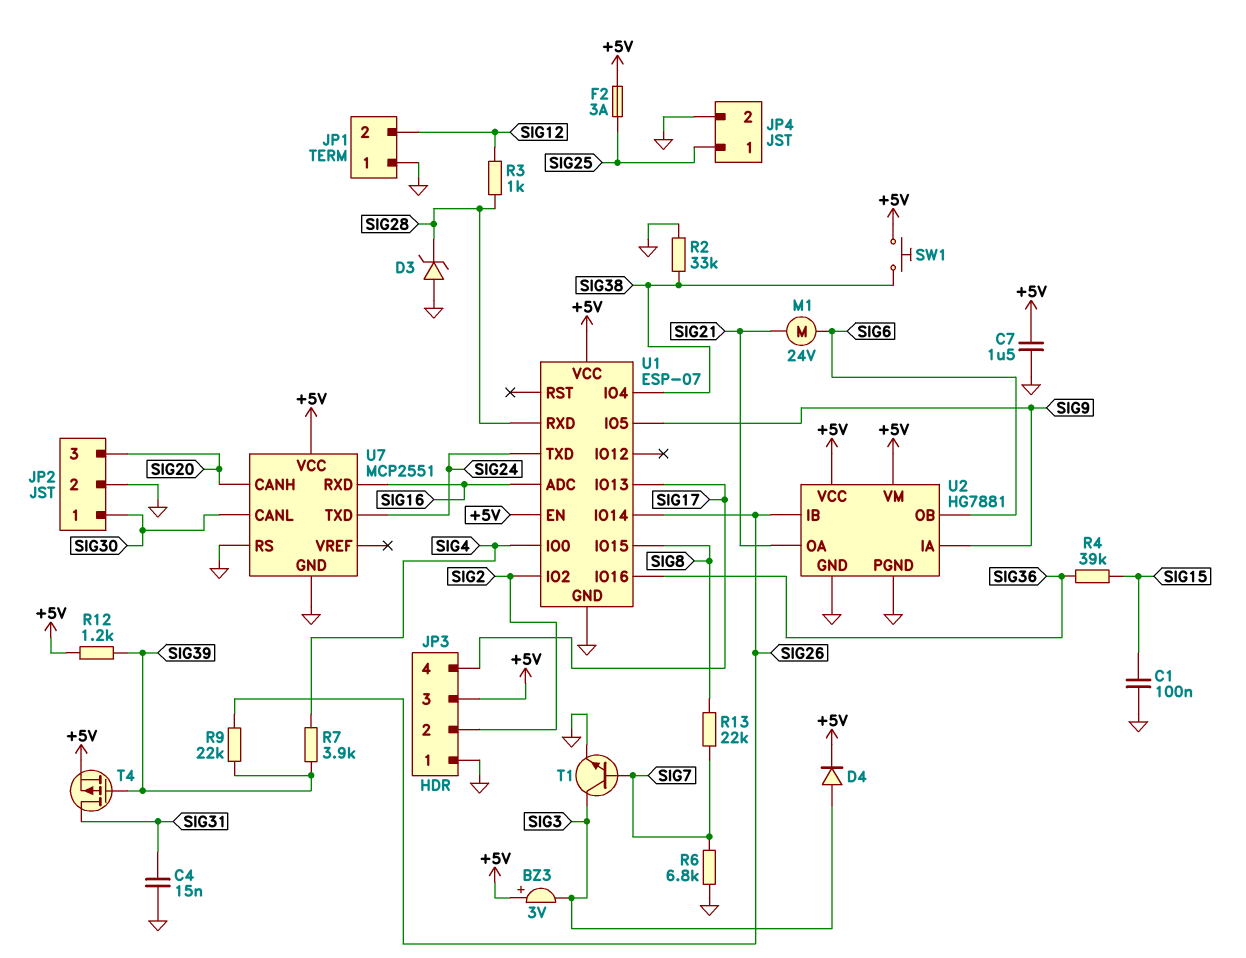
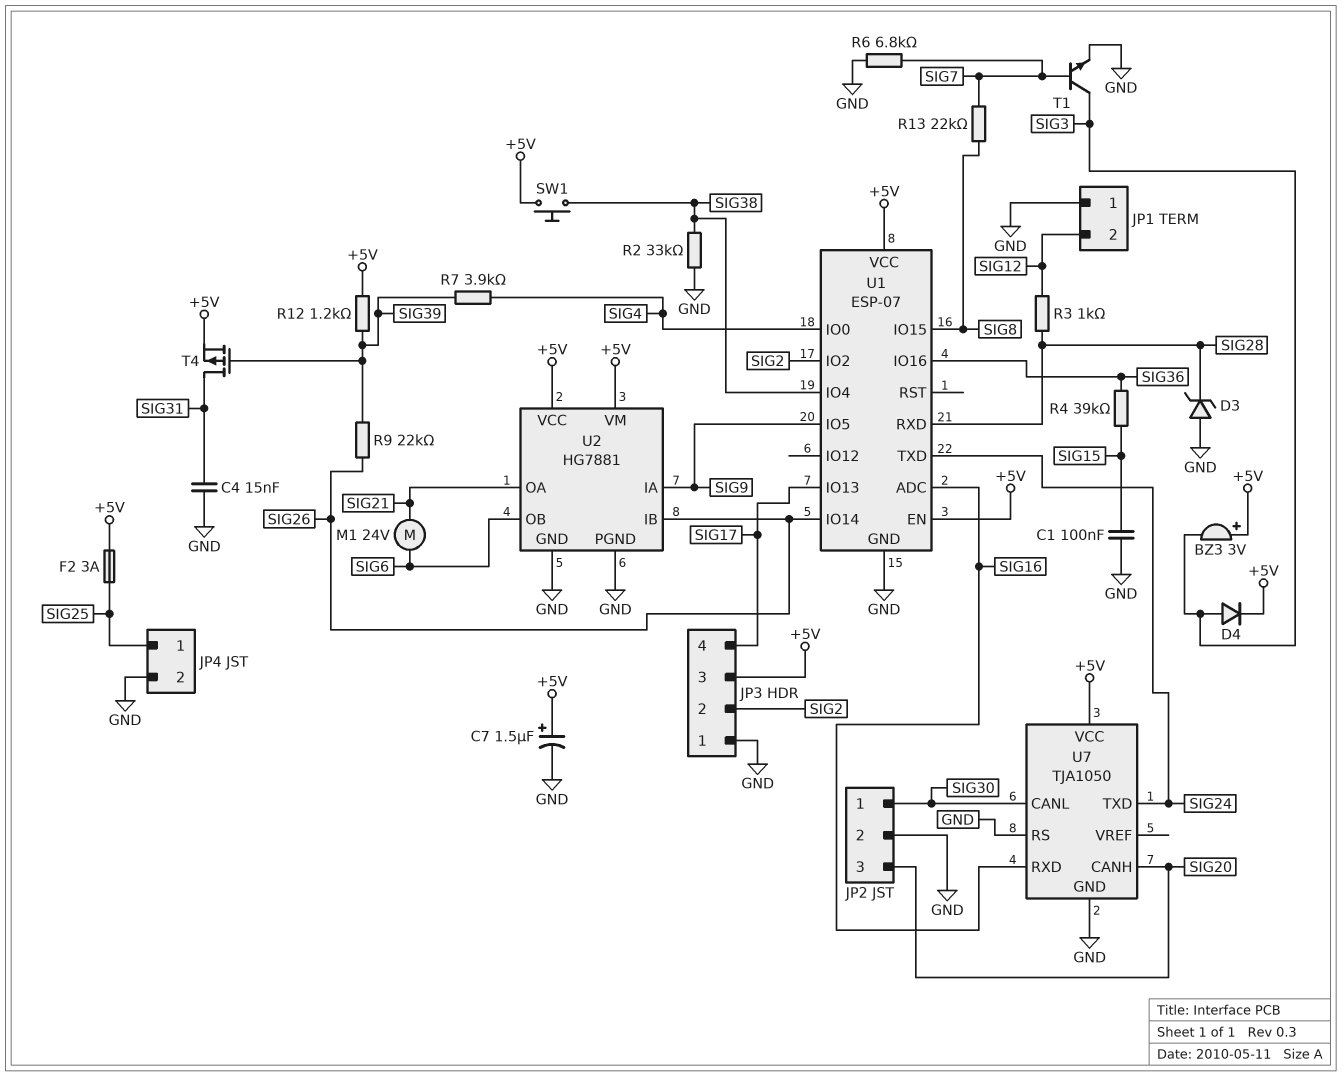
C7: 1.5uF (+5V, GND) -> 1.5uF (plus +5V, minus GND)
U7: MCP2551 -> TJA1050

